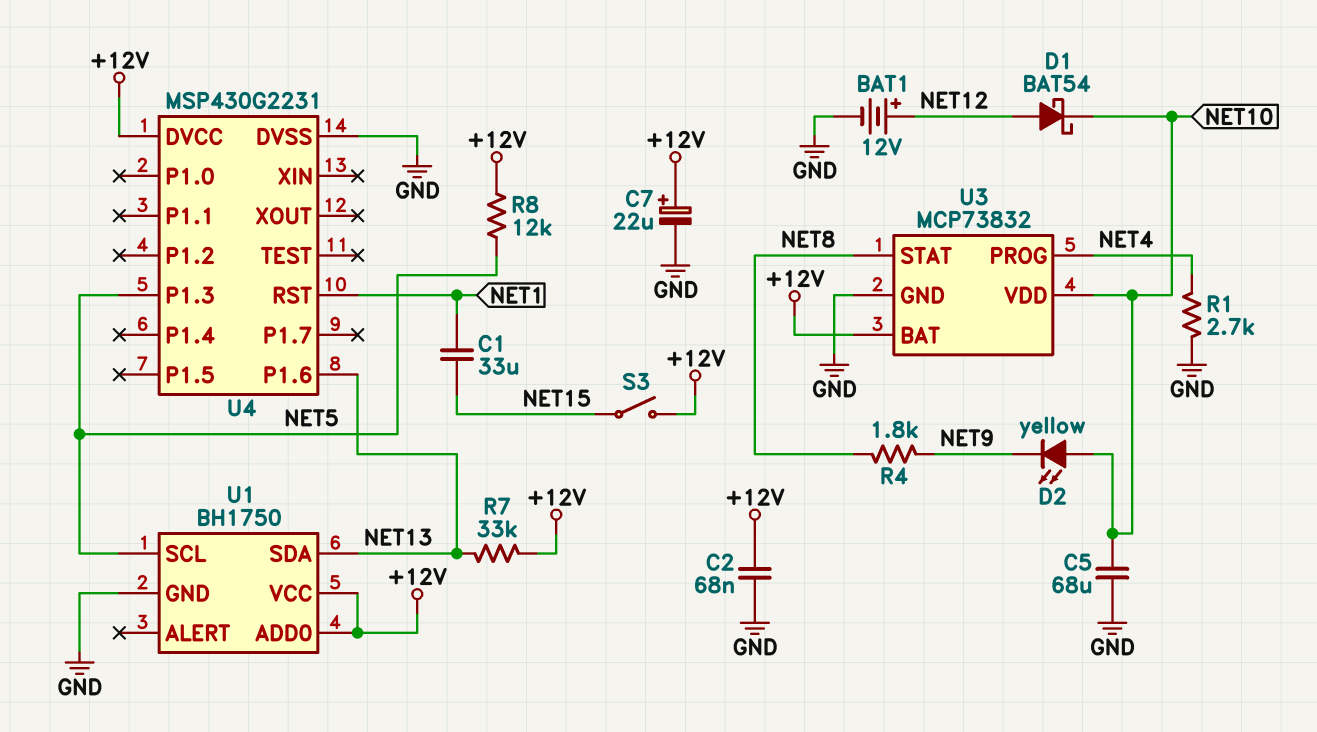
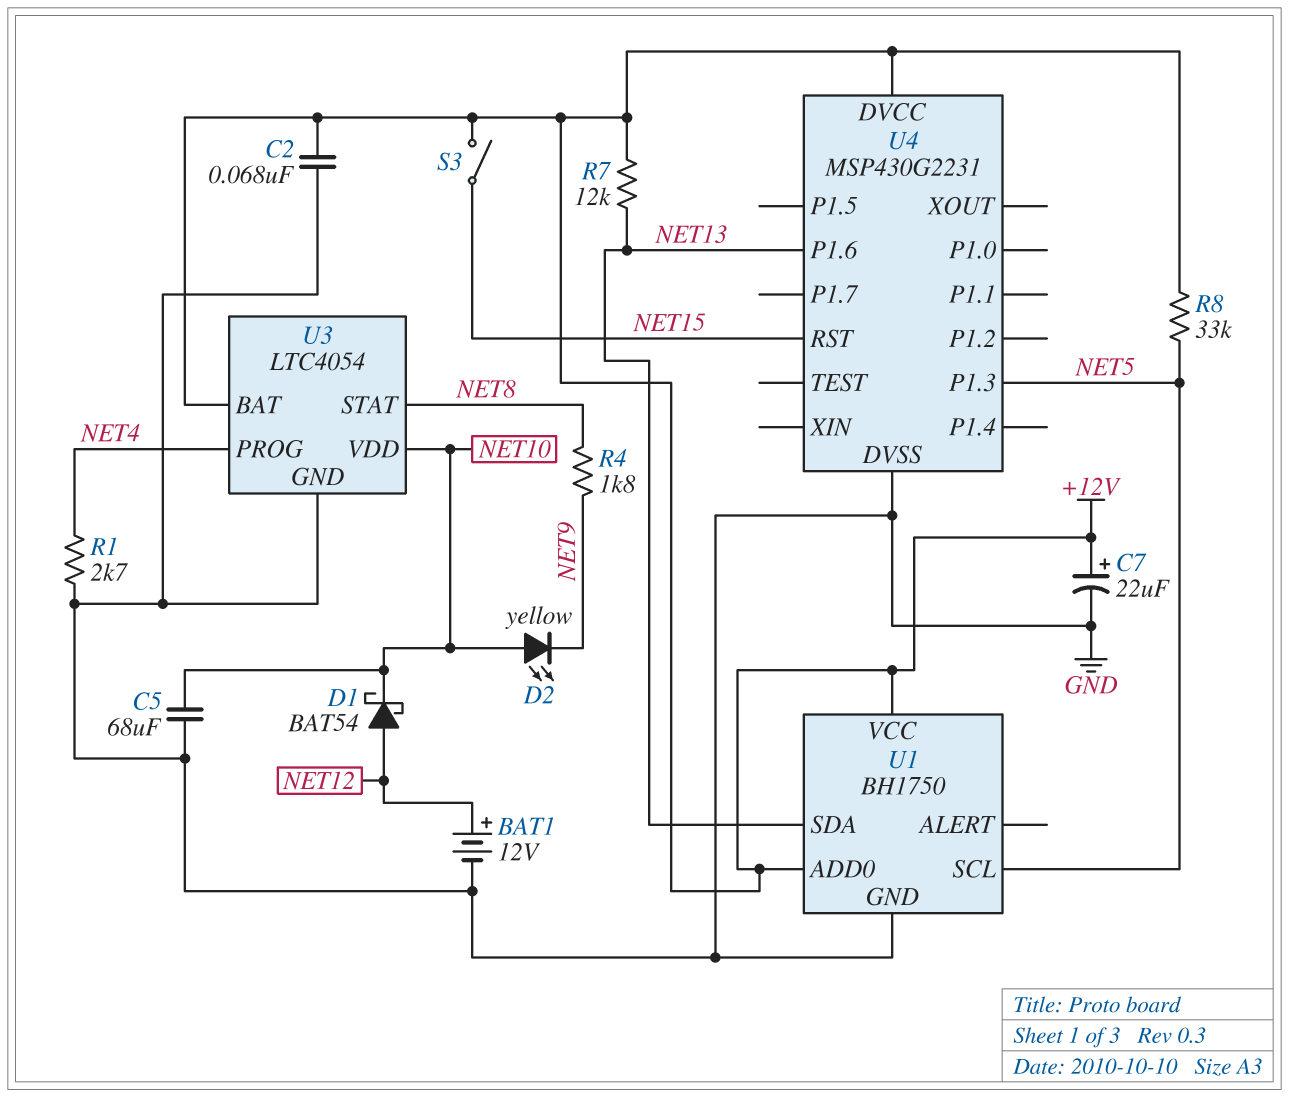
C1: 33uF (NET1, NET15) -> none
R7: 33k (+12V, NET13) -> 12k (+12V, NET13)
R8: 12k (+12V, NET5) -> 33k (+12V, NET5)
U3: MCP73832 -> LTC4054
U4 pin RST: NET1 -> NET15

